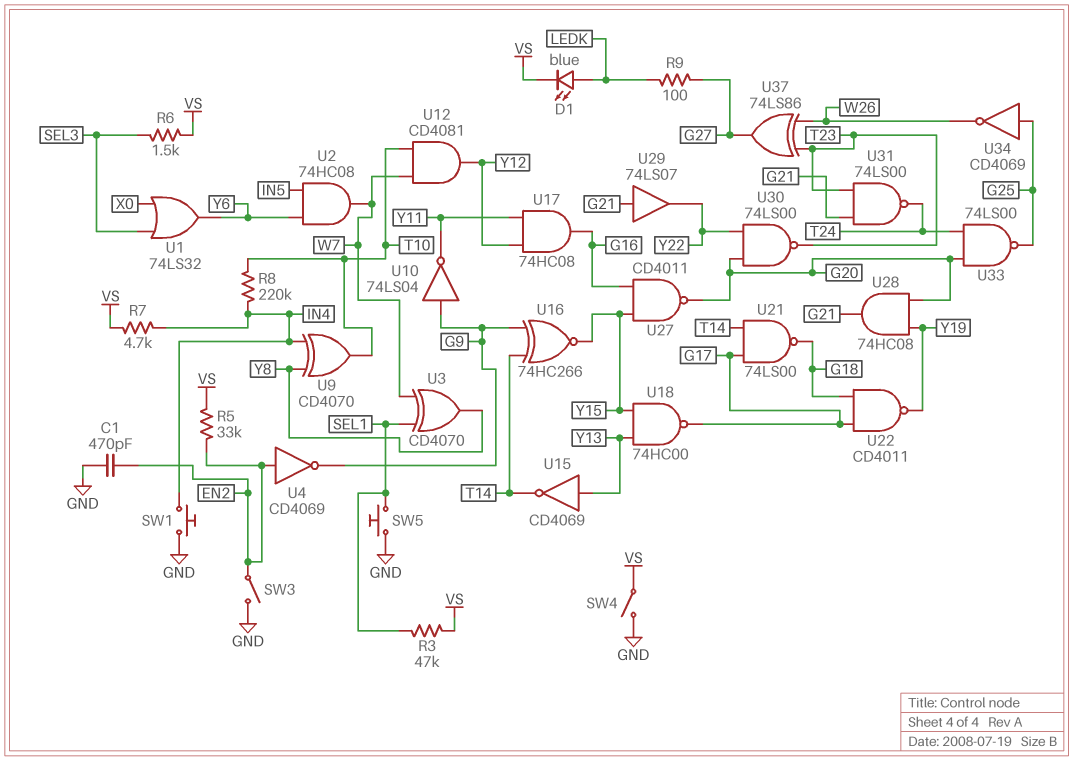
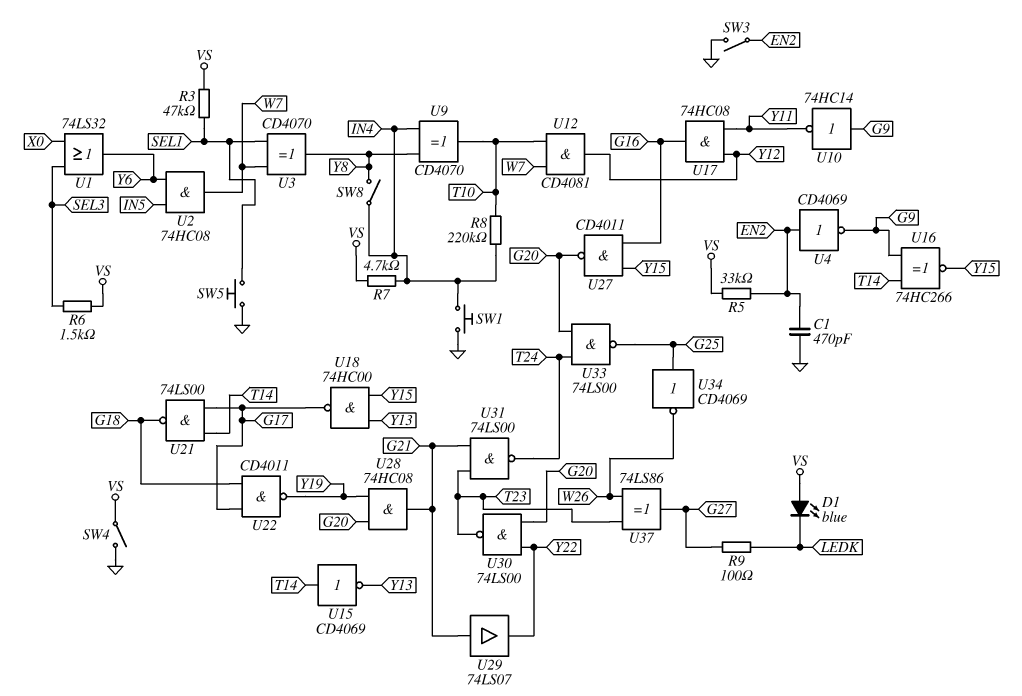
D1: LED blue (A LEDK, K VS) -> LED blue (A VS, K LEDK)
SW8: none -> switch (IN4, Y8)
U10: NOT 74LS04 (in G9, out Y11) -> NOT 74HC14 (in G9, out Y11)
U15: NOT CD4069 (in Y13, out T14) -> NOT CD4069 (in T14, out Y13)

